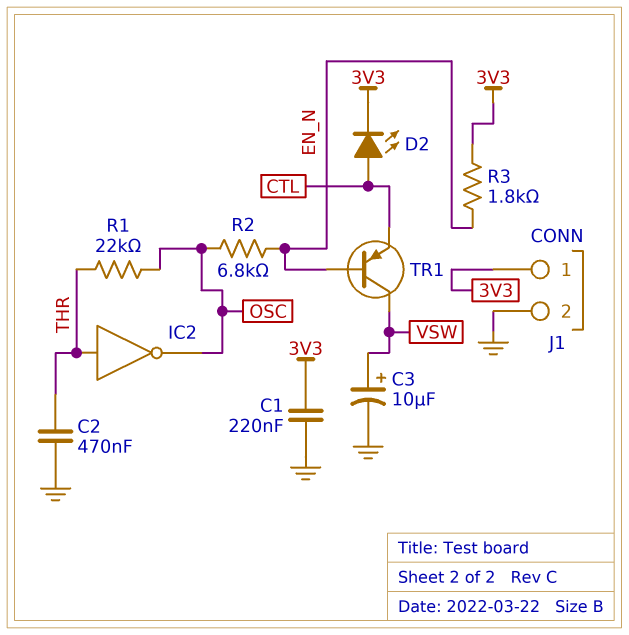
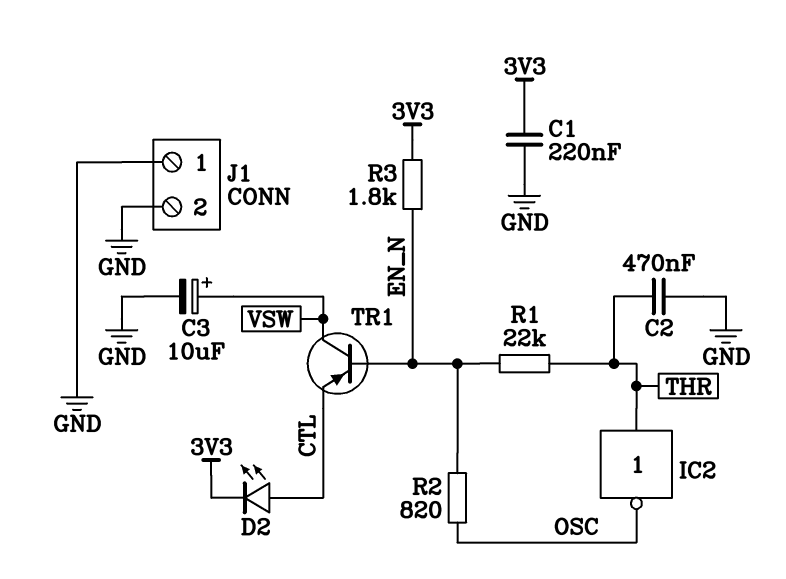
J1 pin 1: 3V3 -> GND
R1: 22k (OSC, THR) -> 22k (EN_N, THR)
R2: 6.8k (EN_N, OSC) -> 820 (EN_N, OSC)

